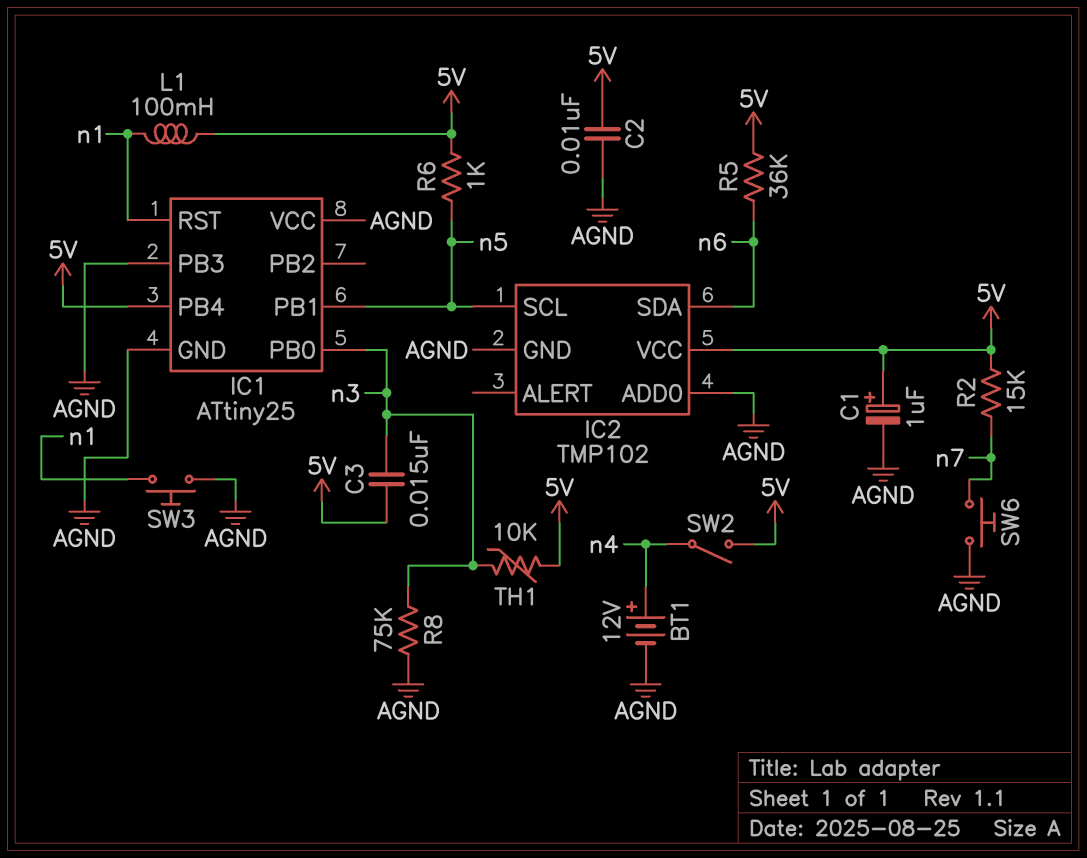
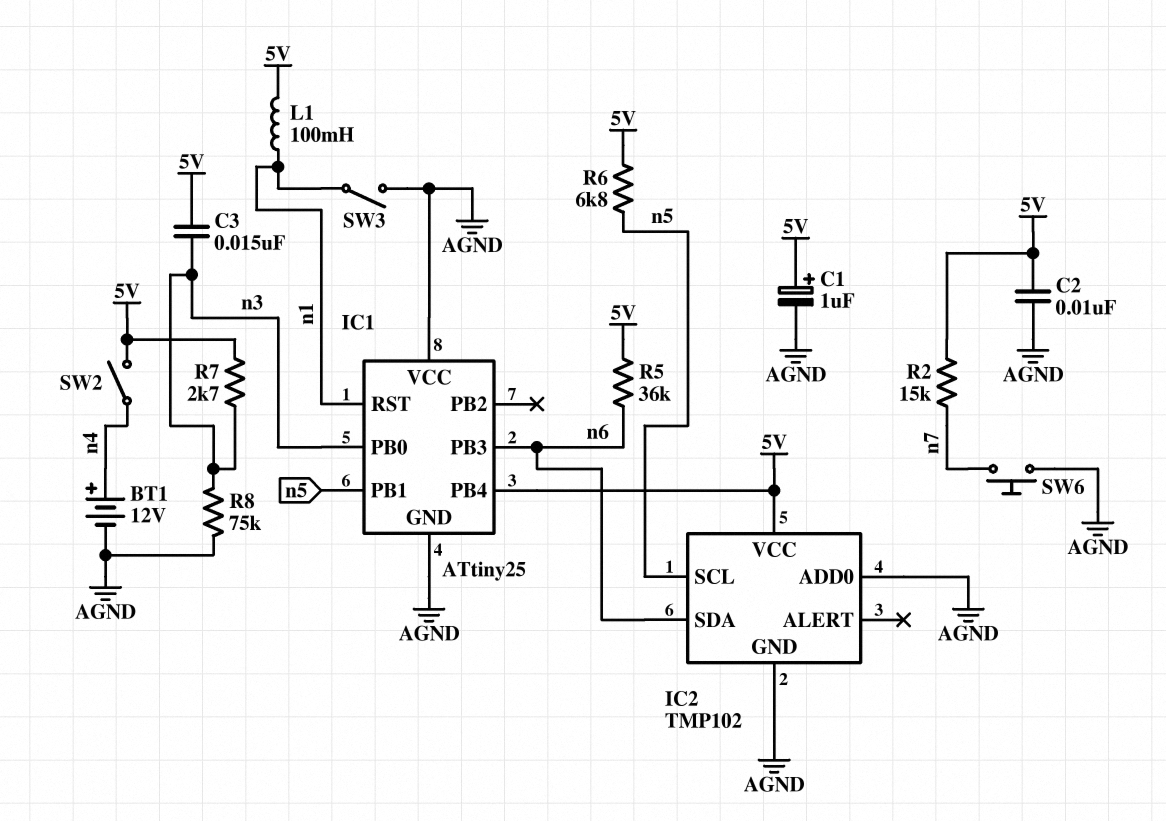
IC1 pin PB3: AGND -> n6
R6: 1k (5V, n5) -> 6.8k (5V, n5)
R7: none -> 2.7k (5V, n3)
SW3: button (AGND, n1) -> switch (AGND, n1)
TH1: 10k (5V, n3) -> none

